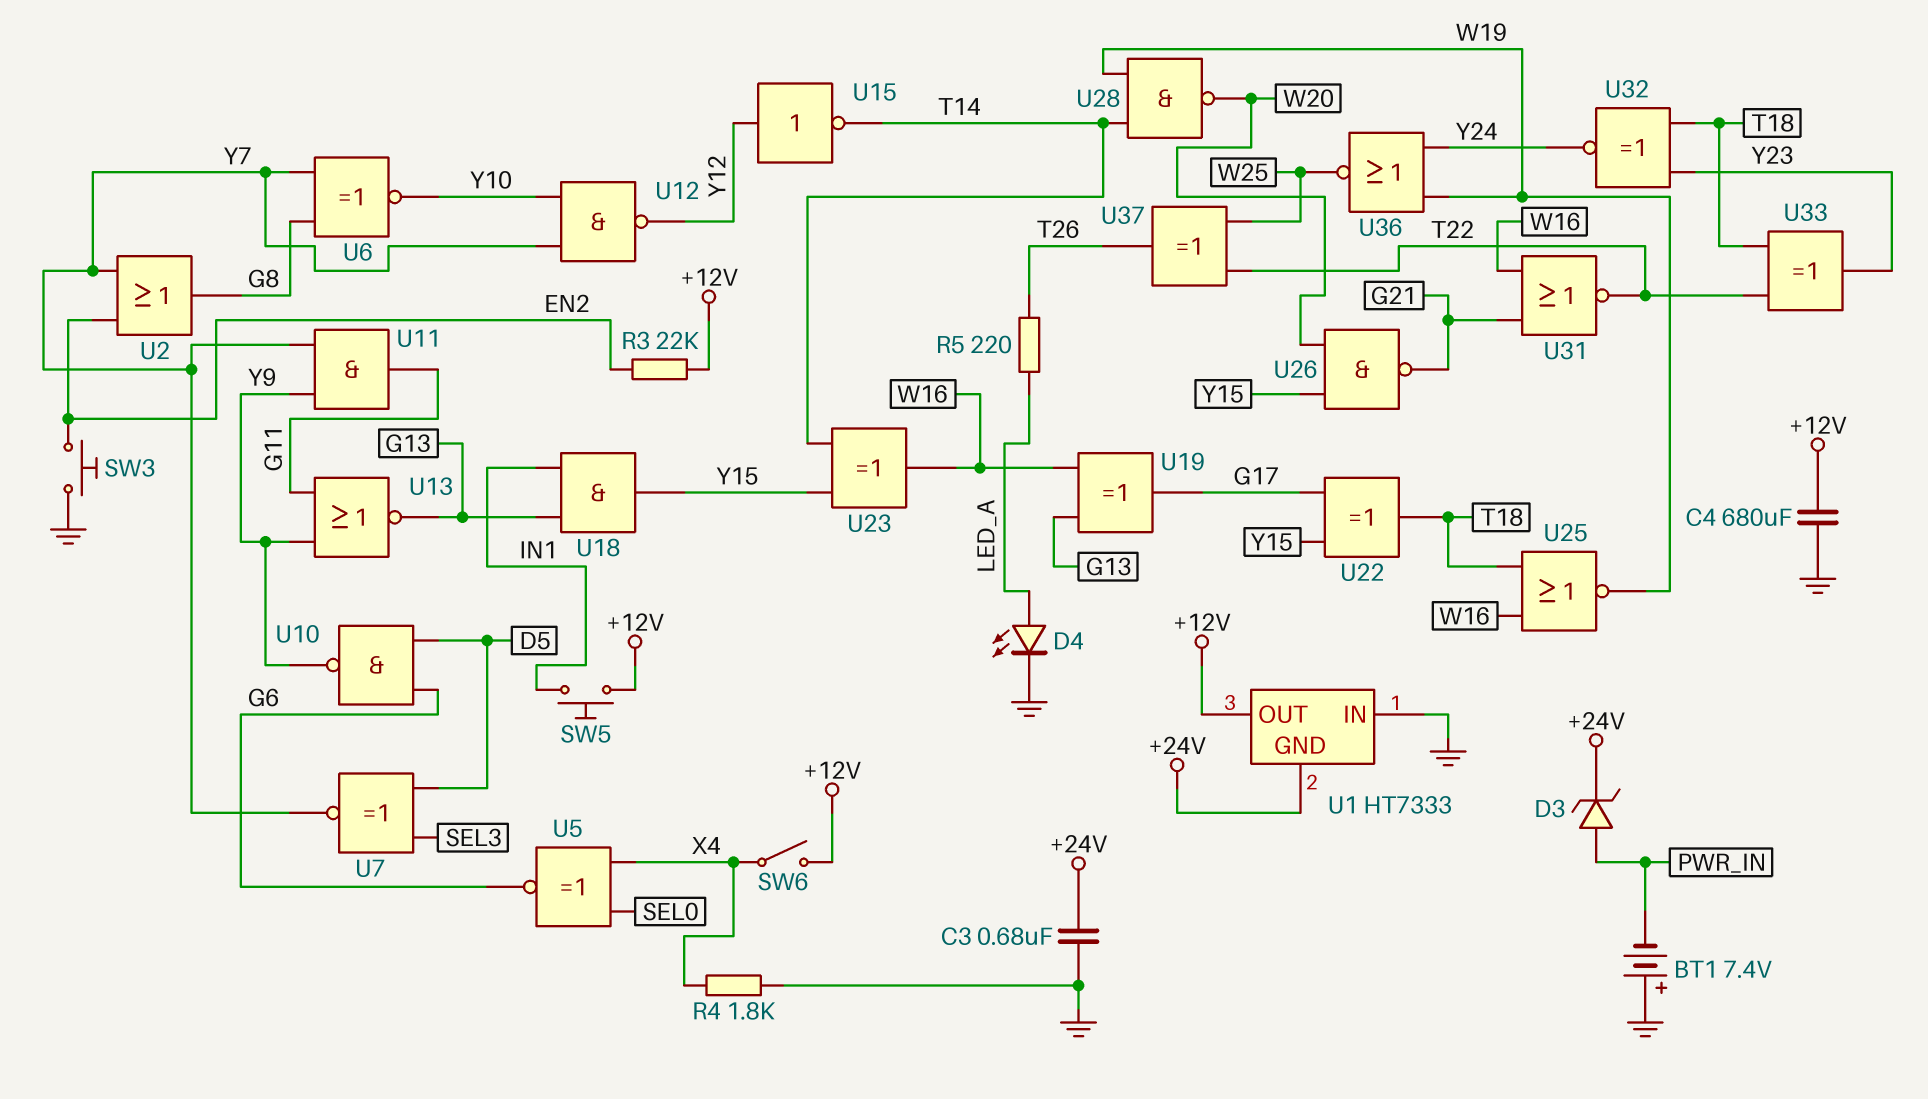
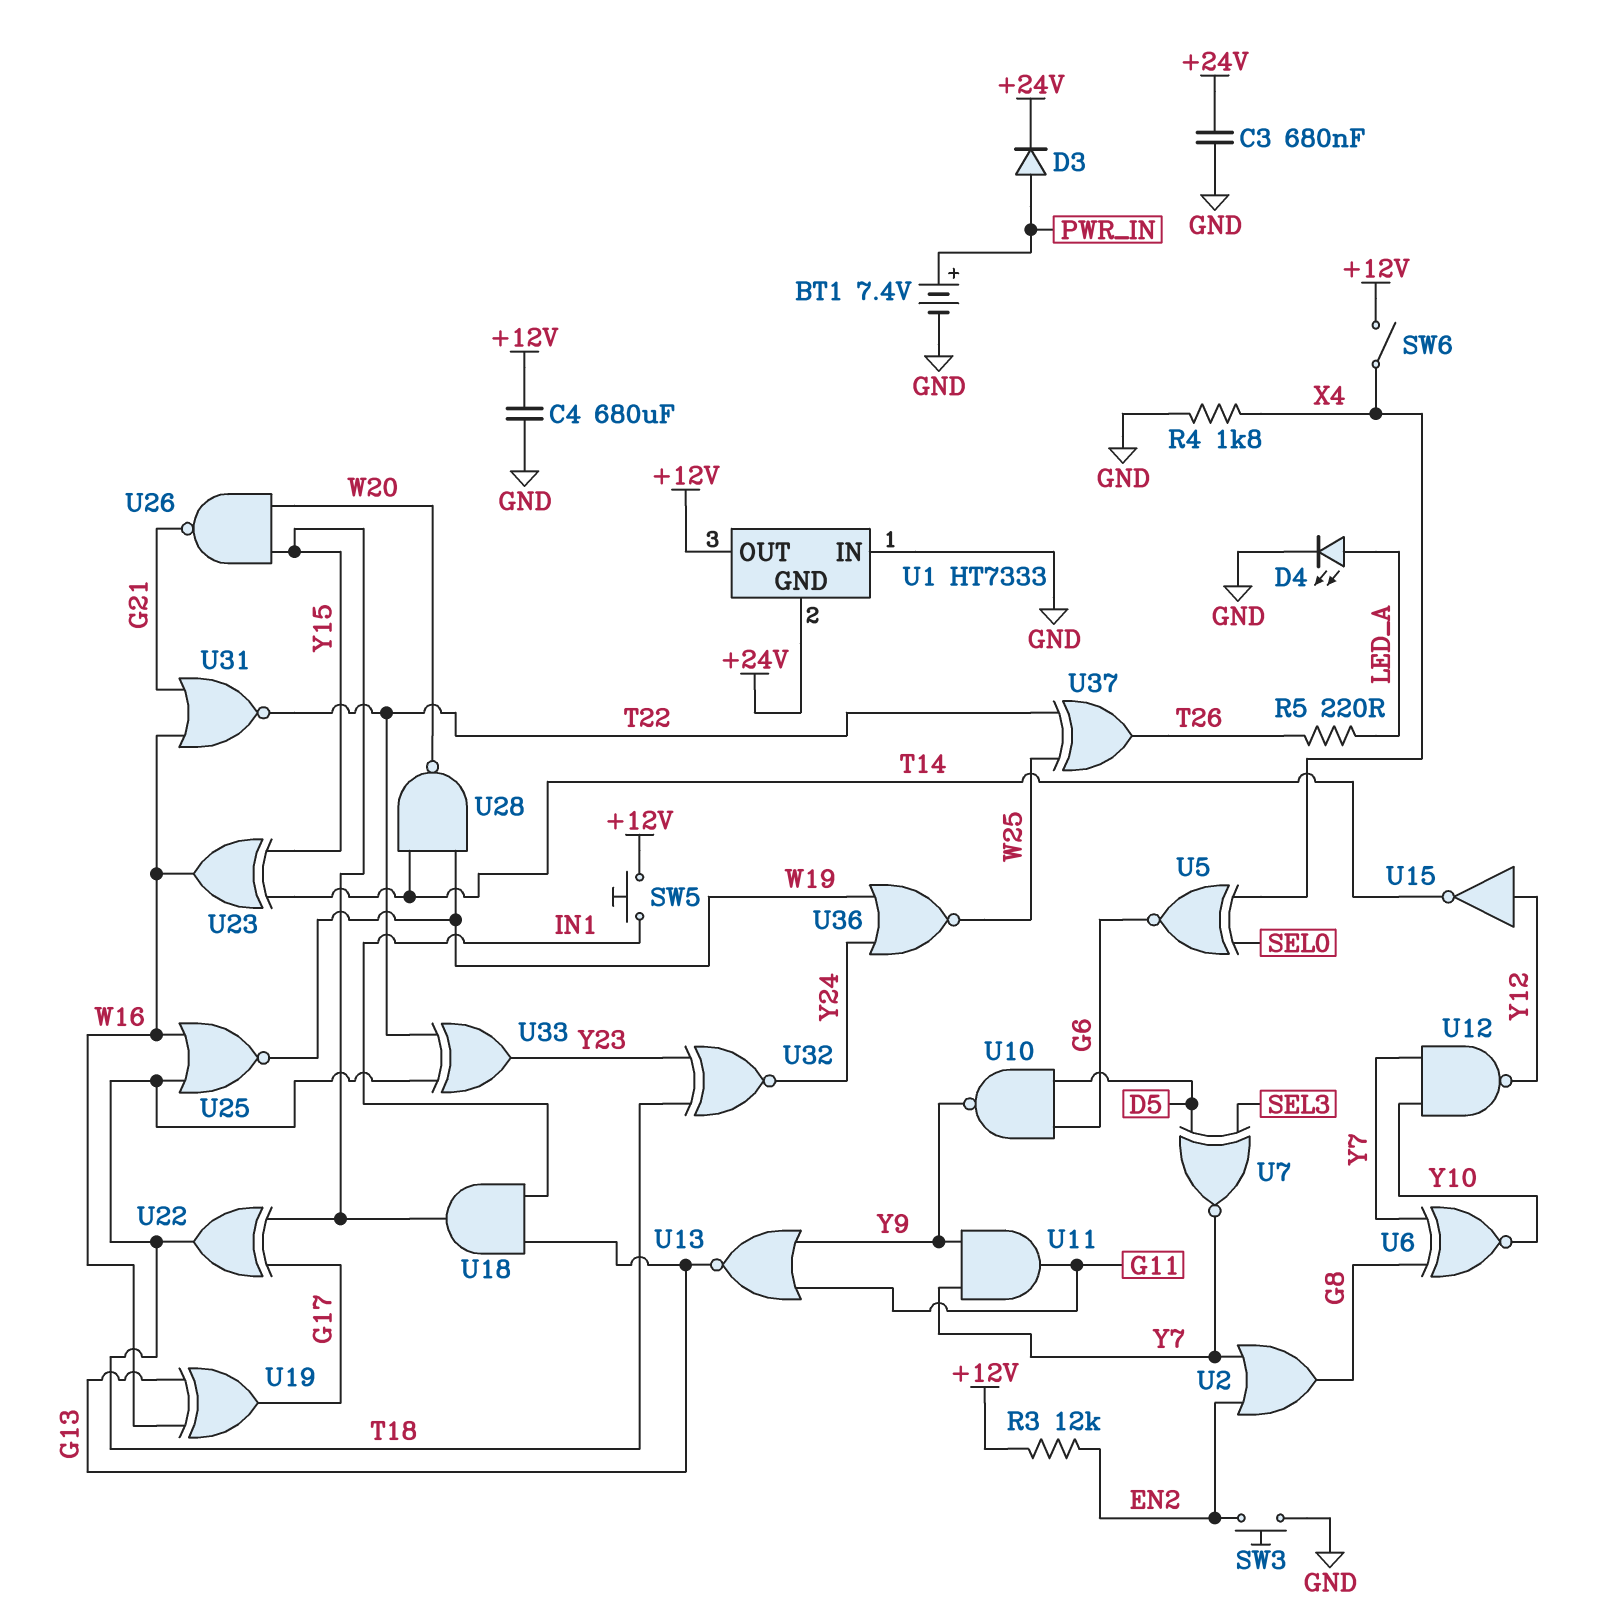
BT1: 7.4V (plus GND, minus PWR_IN) -> 7.4V (plus PWR_IN, minus GND)
D3: zener (A PWR_IN, K +24V) -> diode (A PWR_IN, K +24V)
R3: 22k (+12V, EN2) -> 12k (+12V, EN2)

